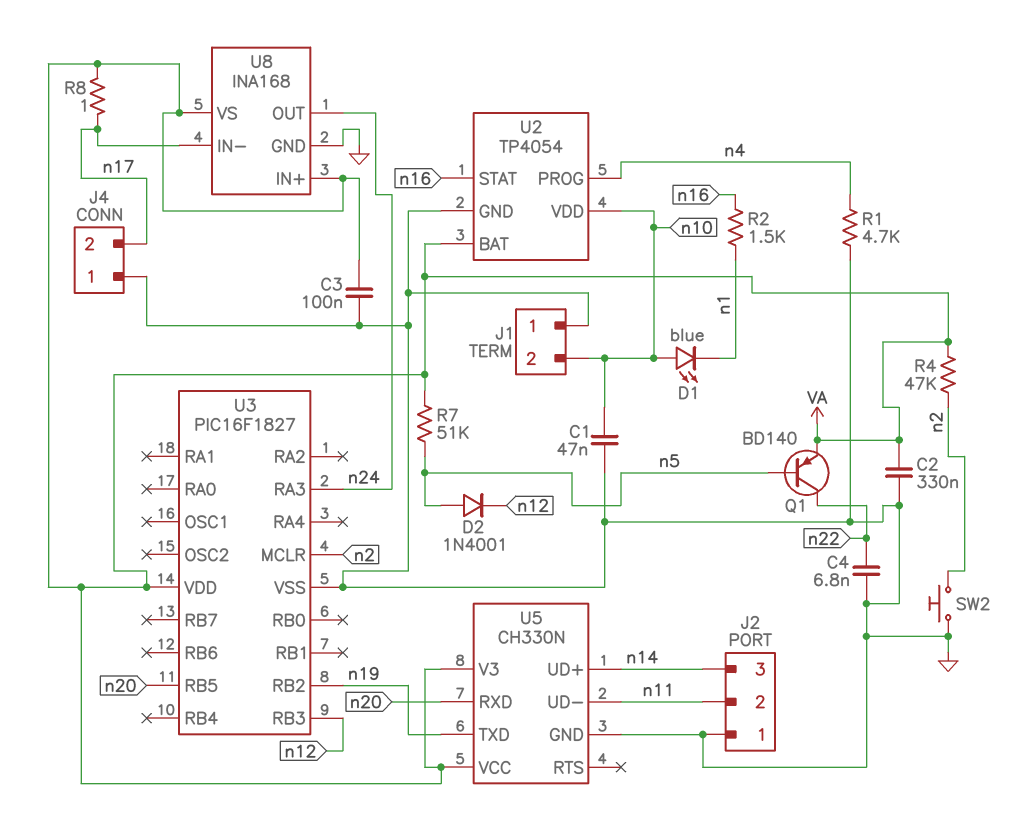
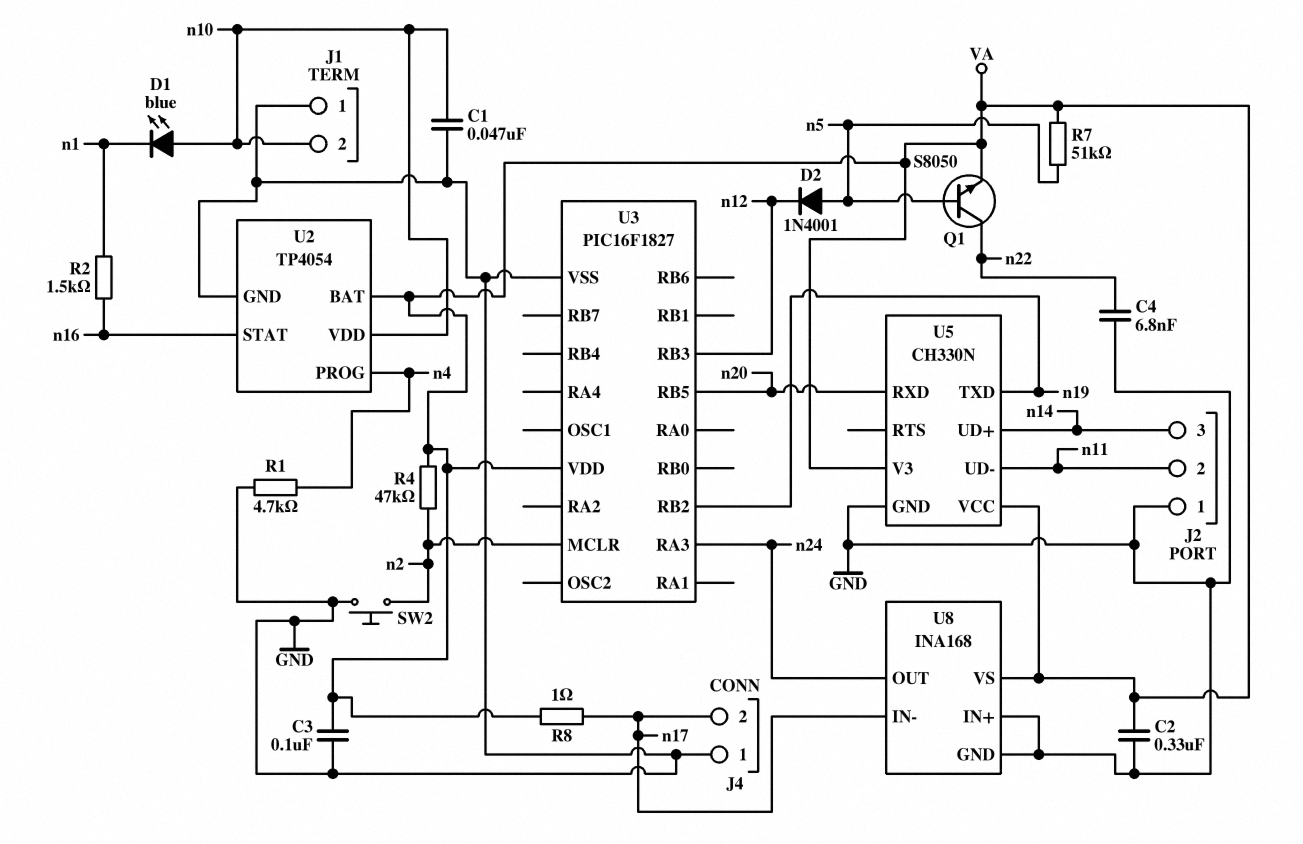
Q1: PNP BD140 (B n5, C n22, E VA) -> NPN S8050 (B n5, C n22, E VA)
U8 pin IN+: VA -> GND

